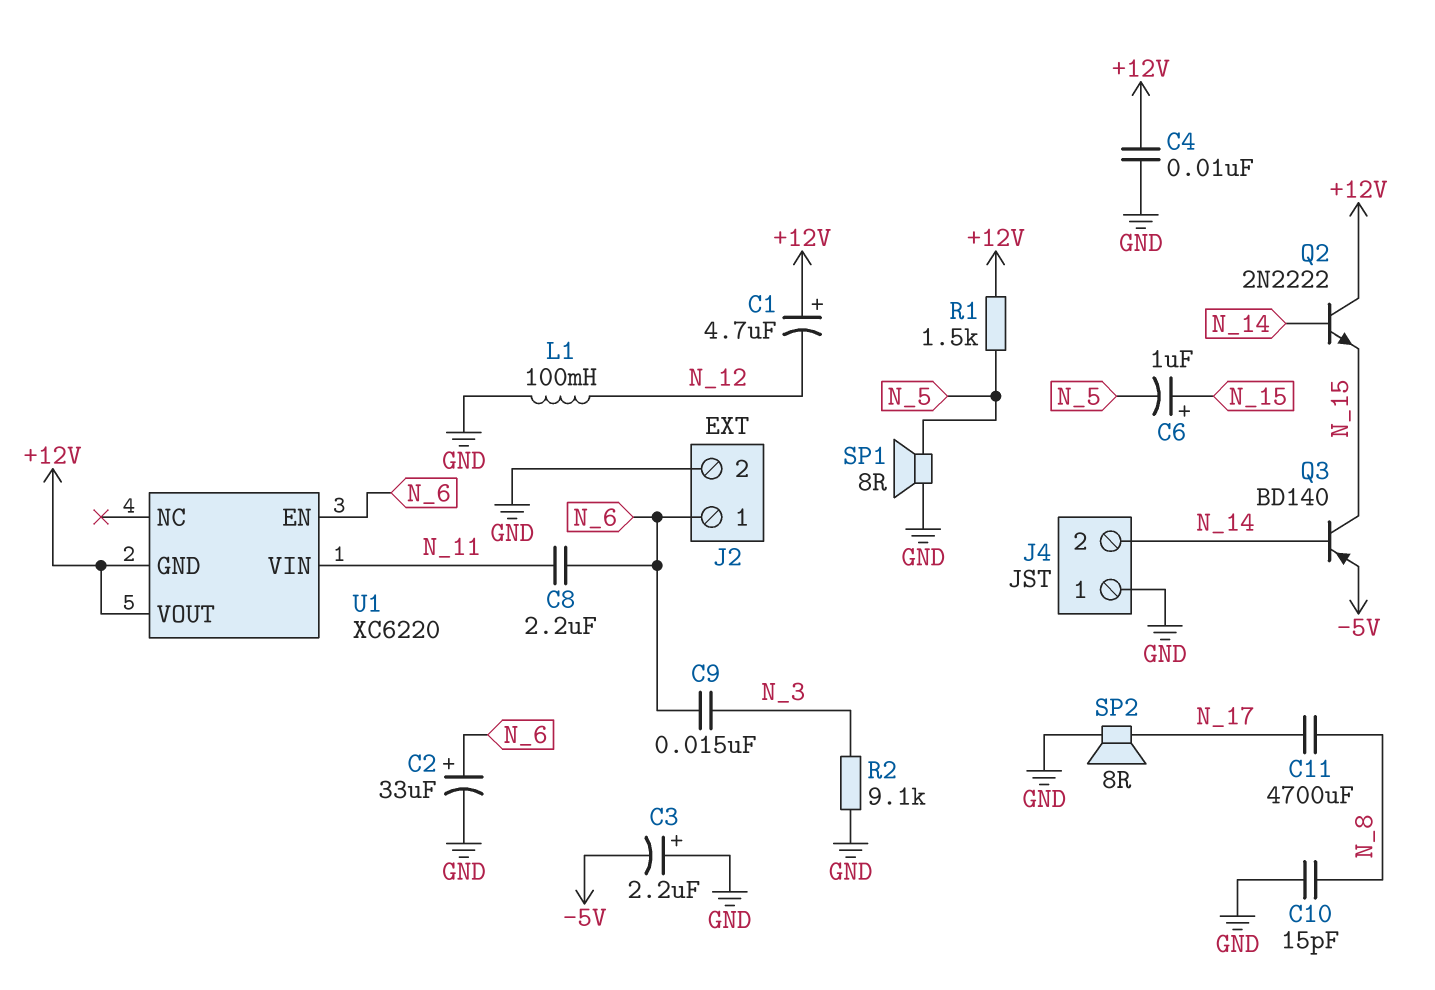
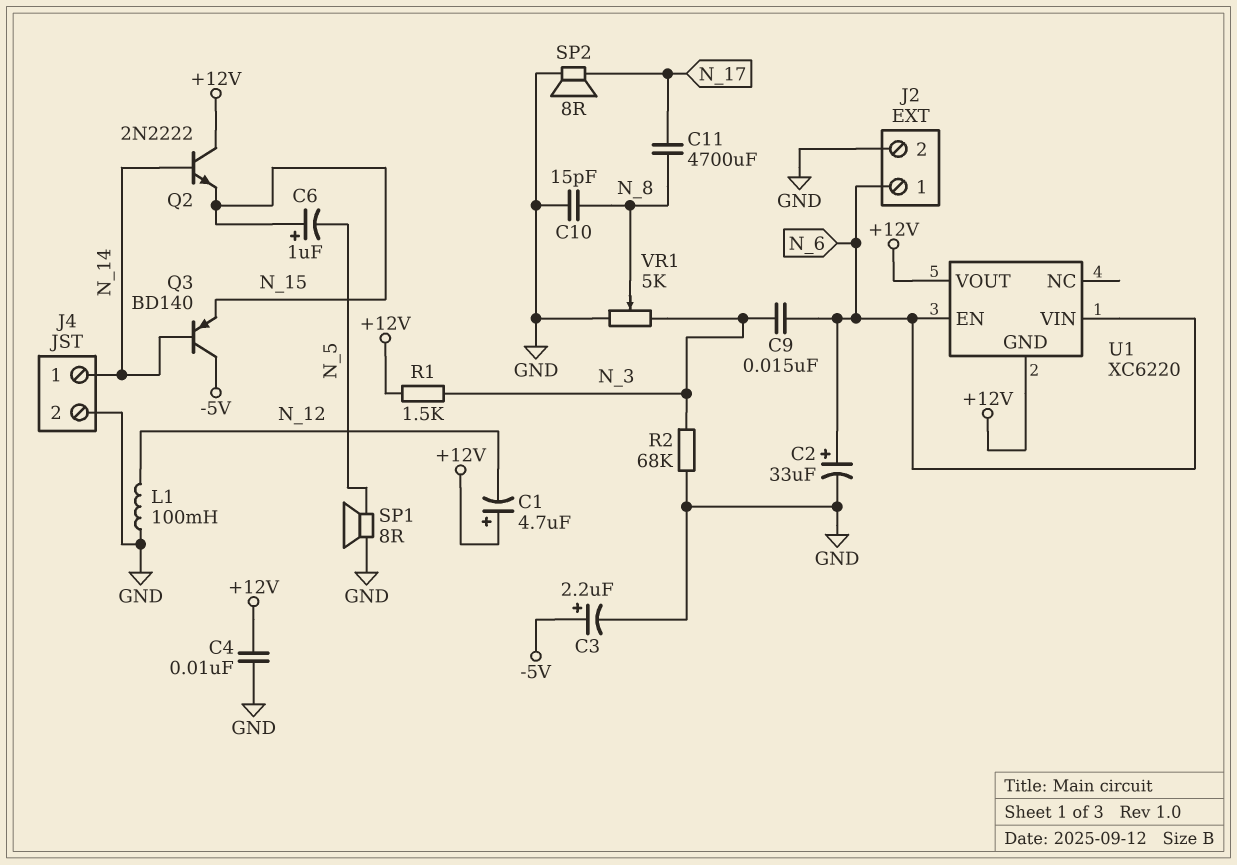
C3: 2.2uF (plus GND, minus -5V) -> 2.2uF (plus -5V, minus GND)
C8: 2.2uF (N_6, N_11) -> none
J4 pin 1: GND -> N_14
J4 pin 2: N_14 -> GND
Q3: PNP BD140 (B N_14, C N_15, E -5V) -> PNP BD140 (B N_14, C -5V, E N_15)
R1: 1.5k (+12V, N_5) -> 1.5k (+12V, N_3)
R2: 9.1k (GND, N_3) -> 68k (GND, N_3)
U1 pin VIN: N_11 -> N_6
VR1: none -> 5k (GND, N_3, wiper N_8)

